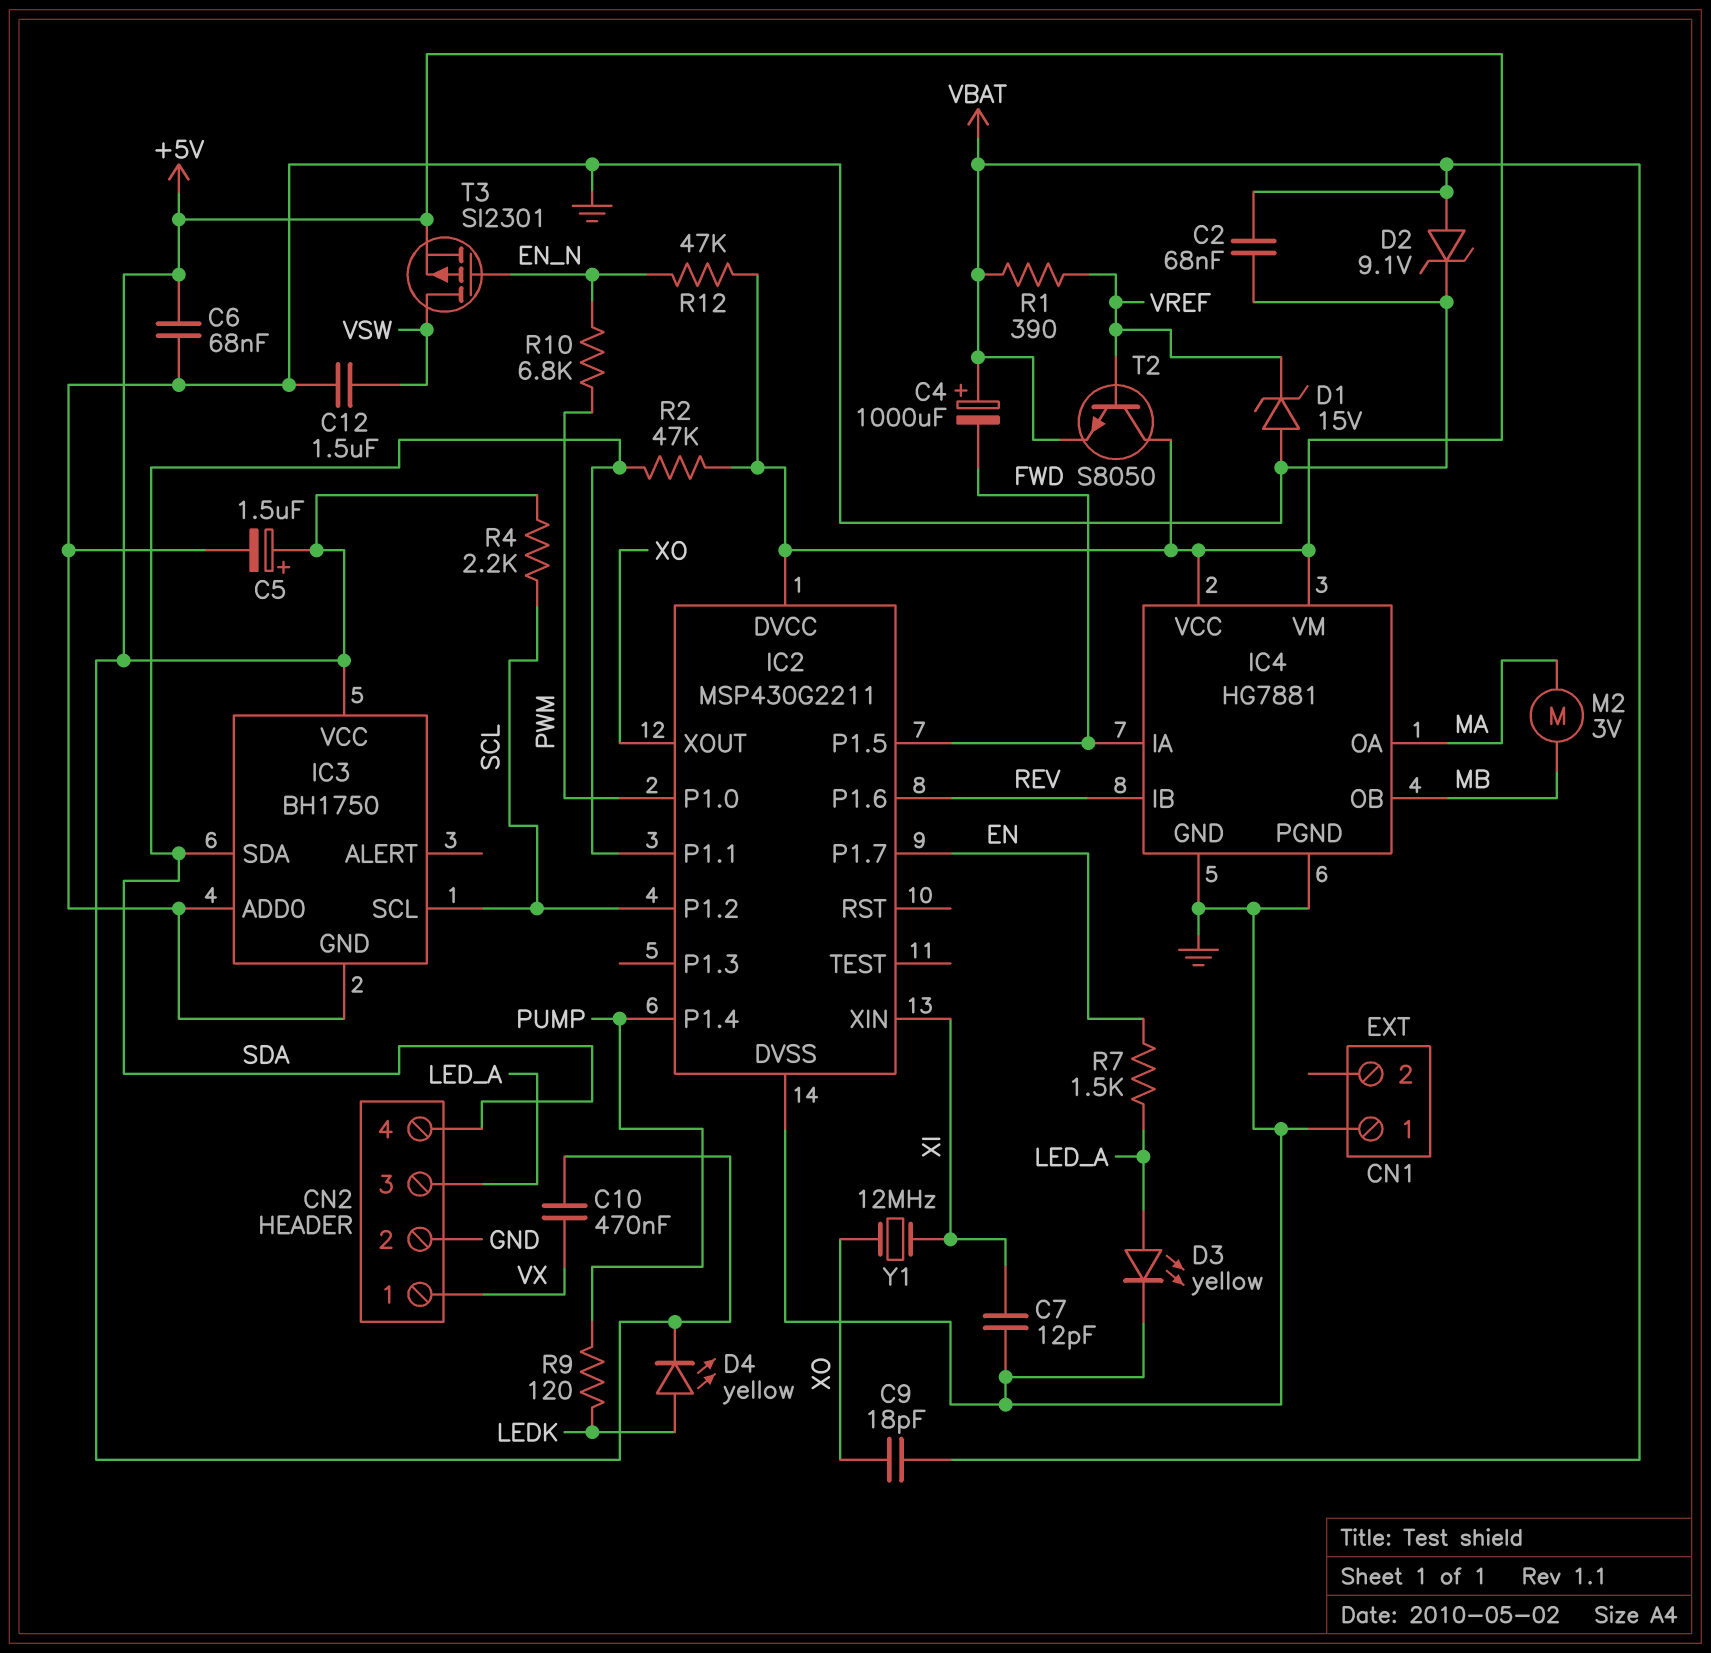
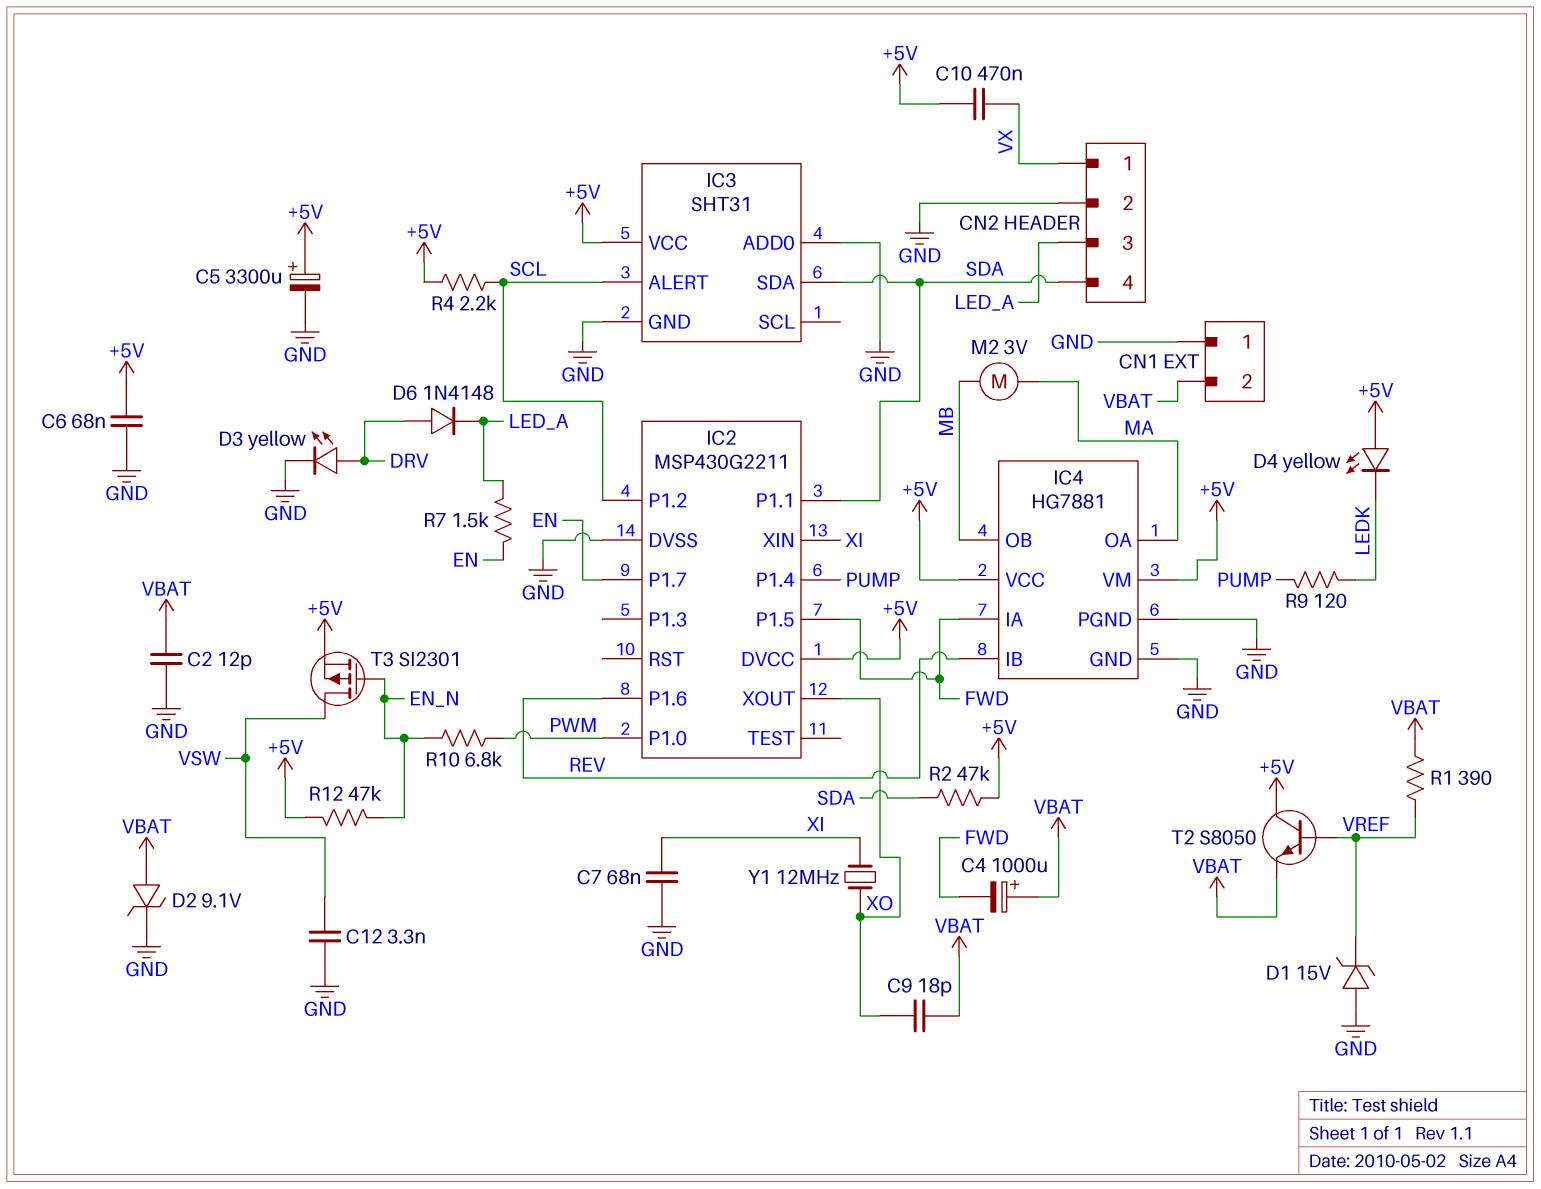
C2: 68nF (GND, VBAT) -> 12pF (GND, VBAT)
C5: 1.5uF (plus +5V, minus GND) -> 3300uF (plus +5V, minus GND)
C7: 12pF (GND, XI) -> 68nF (GND, XI)
C12: 1.5uF (GND, VSW) -> 3.3nF (GND, VSW)
CN1 pin 2: none -> VBAT
D3: LED yellow (A LED_A, K GND) -> LED yellow (A DRV, K GND)
D4: LED yellow (A LEDK, K +5V) -> LED yellow (A +5V, K LEDK)
D6: none -> diode 1N4148 (A DRV, K LED_A)
IC3: BH1750 -> SHT31
IC3 pin ALERT: none -> SCL
IC3 pin SCL: SCL -> none

